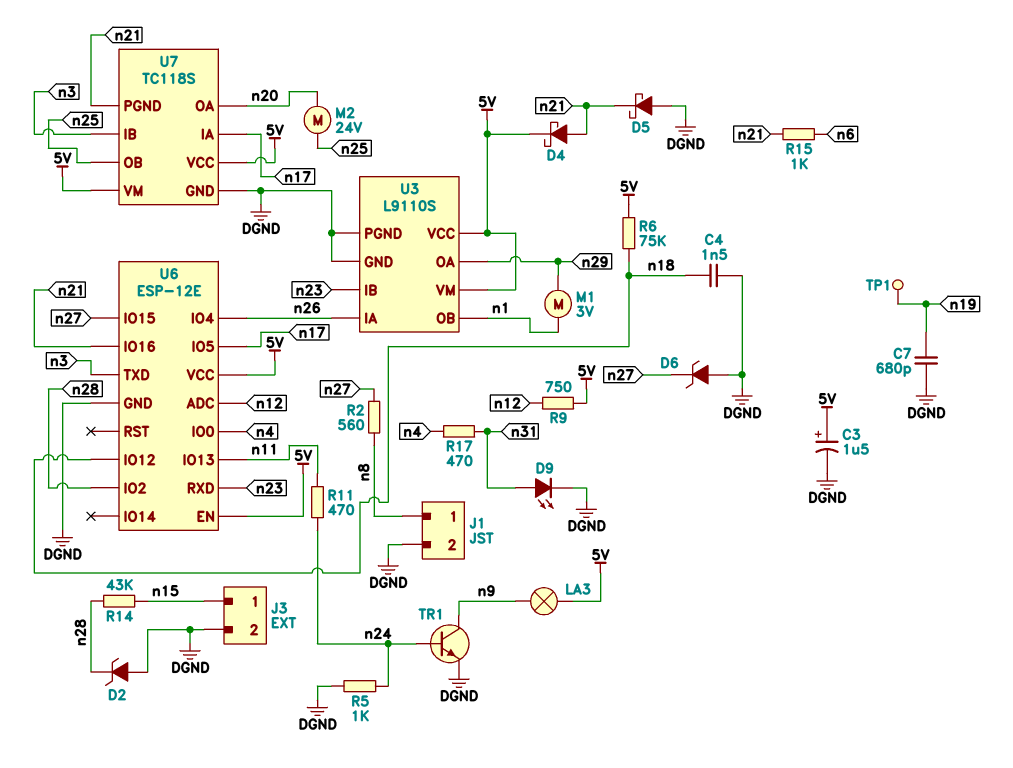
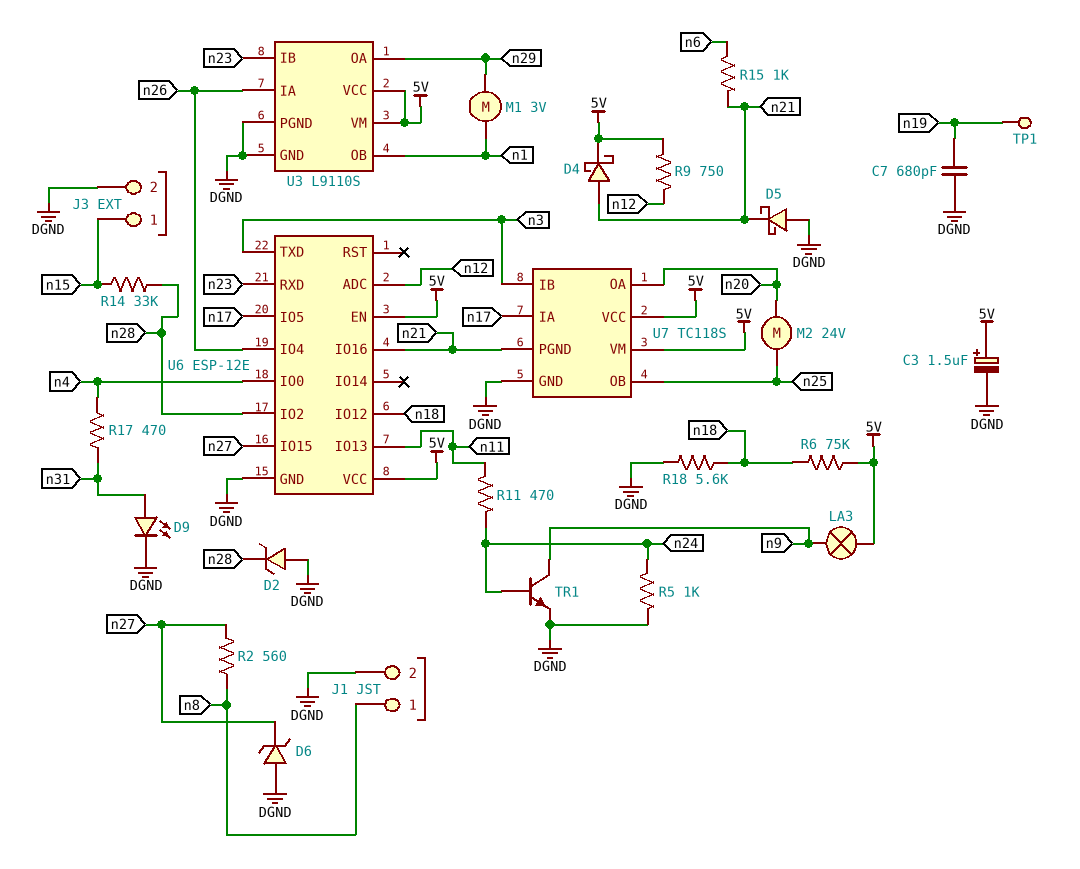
C4: 1.5nF (DGND, n18) -> none
R14: 43k (n15, n28) -> 33k (n15, n28)
R18: none -> 5.6k (DGND, n18)

